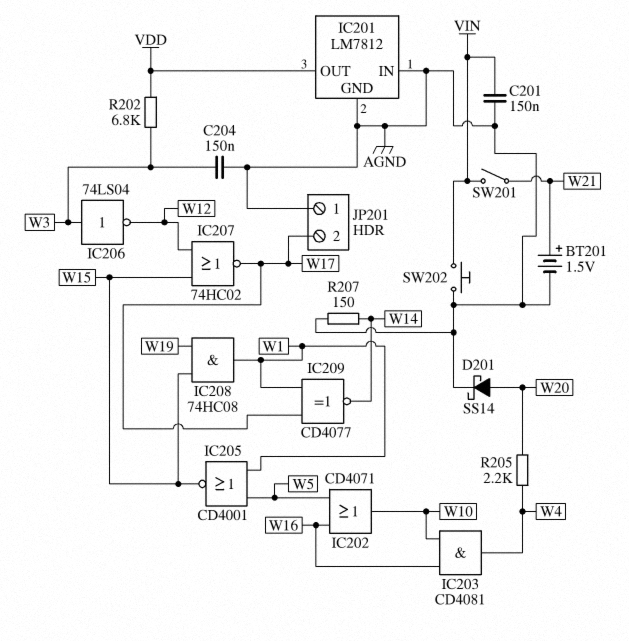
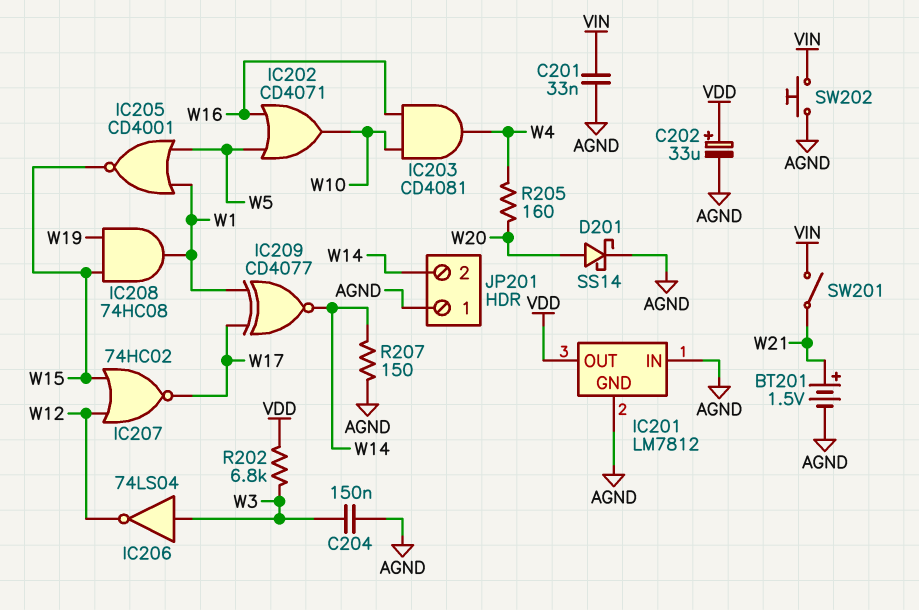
C201: 150nF (AGND, VIN) -> 33nF (AGND, VIN)
C202: none -> 33uF (plus VDD, minus AGND)
JP201 pin 2: W17 -> W14
R205: 2.2k (W4, W20) -> 160 (W4, W20)

